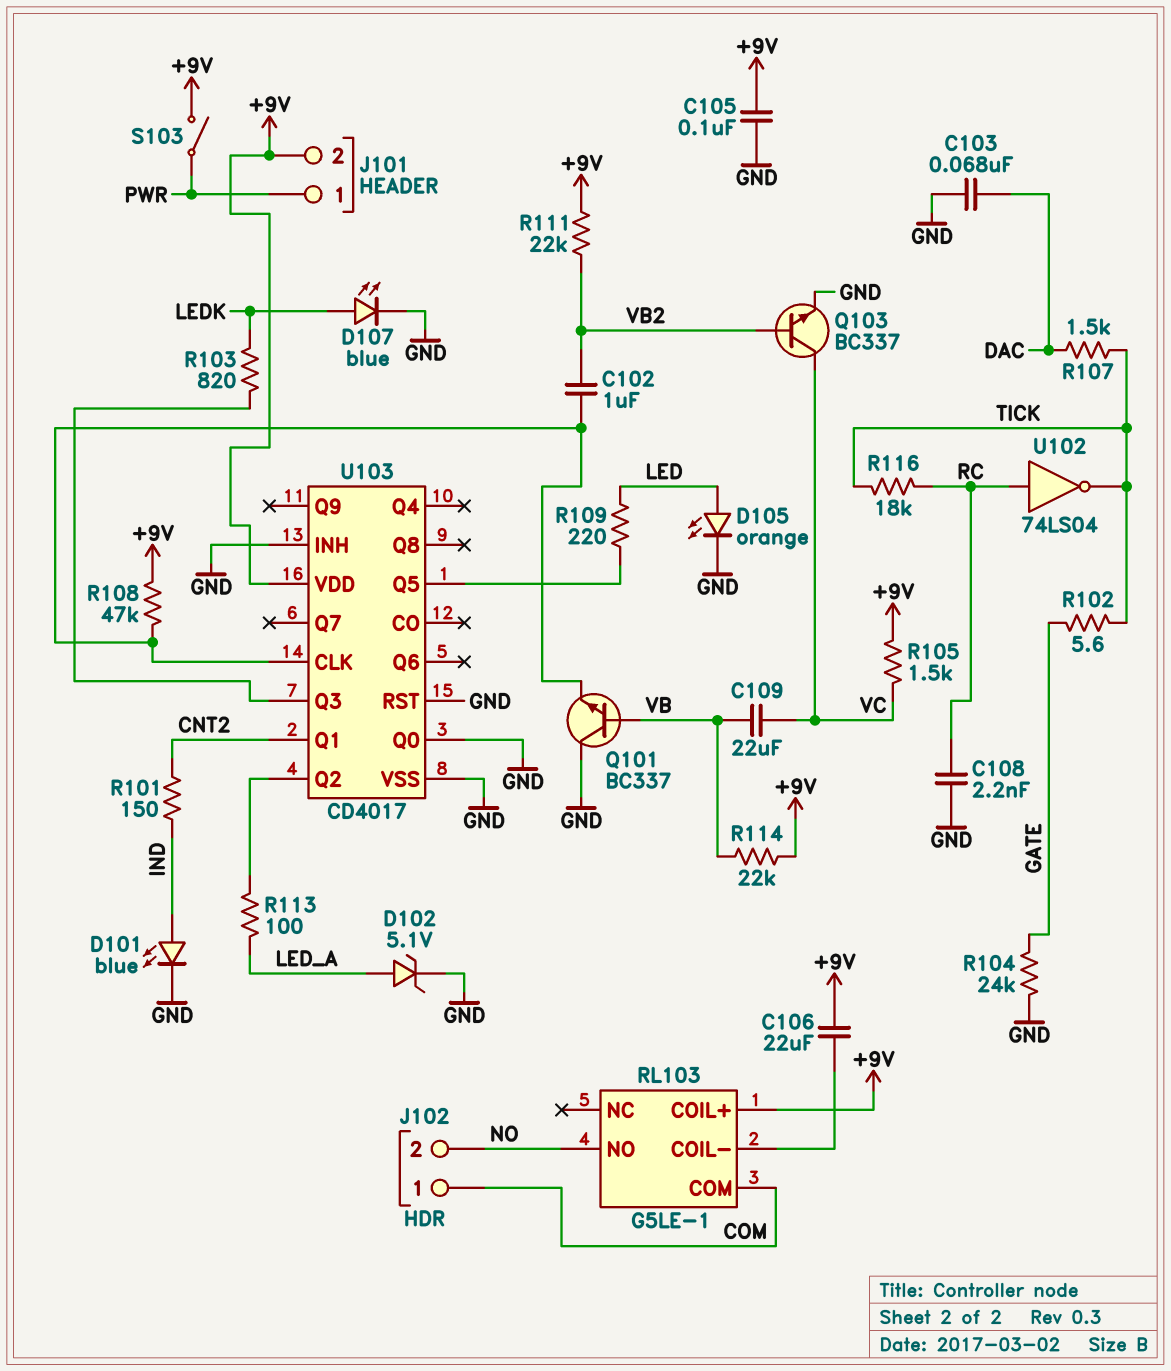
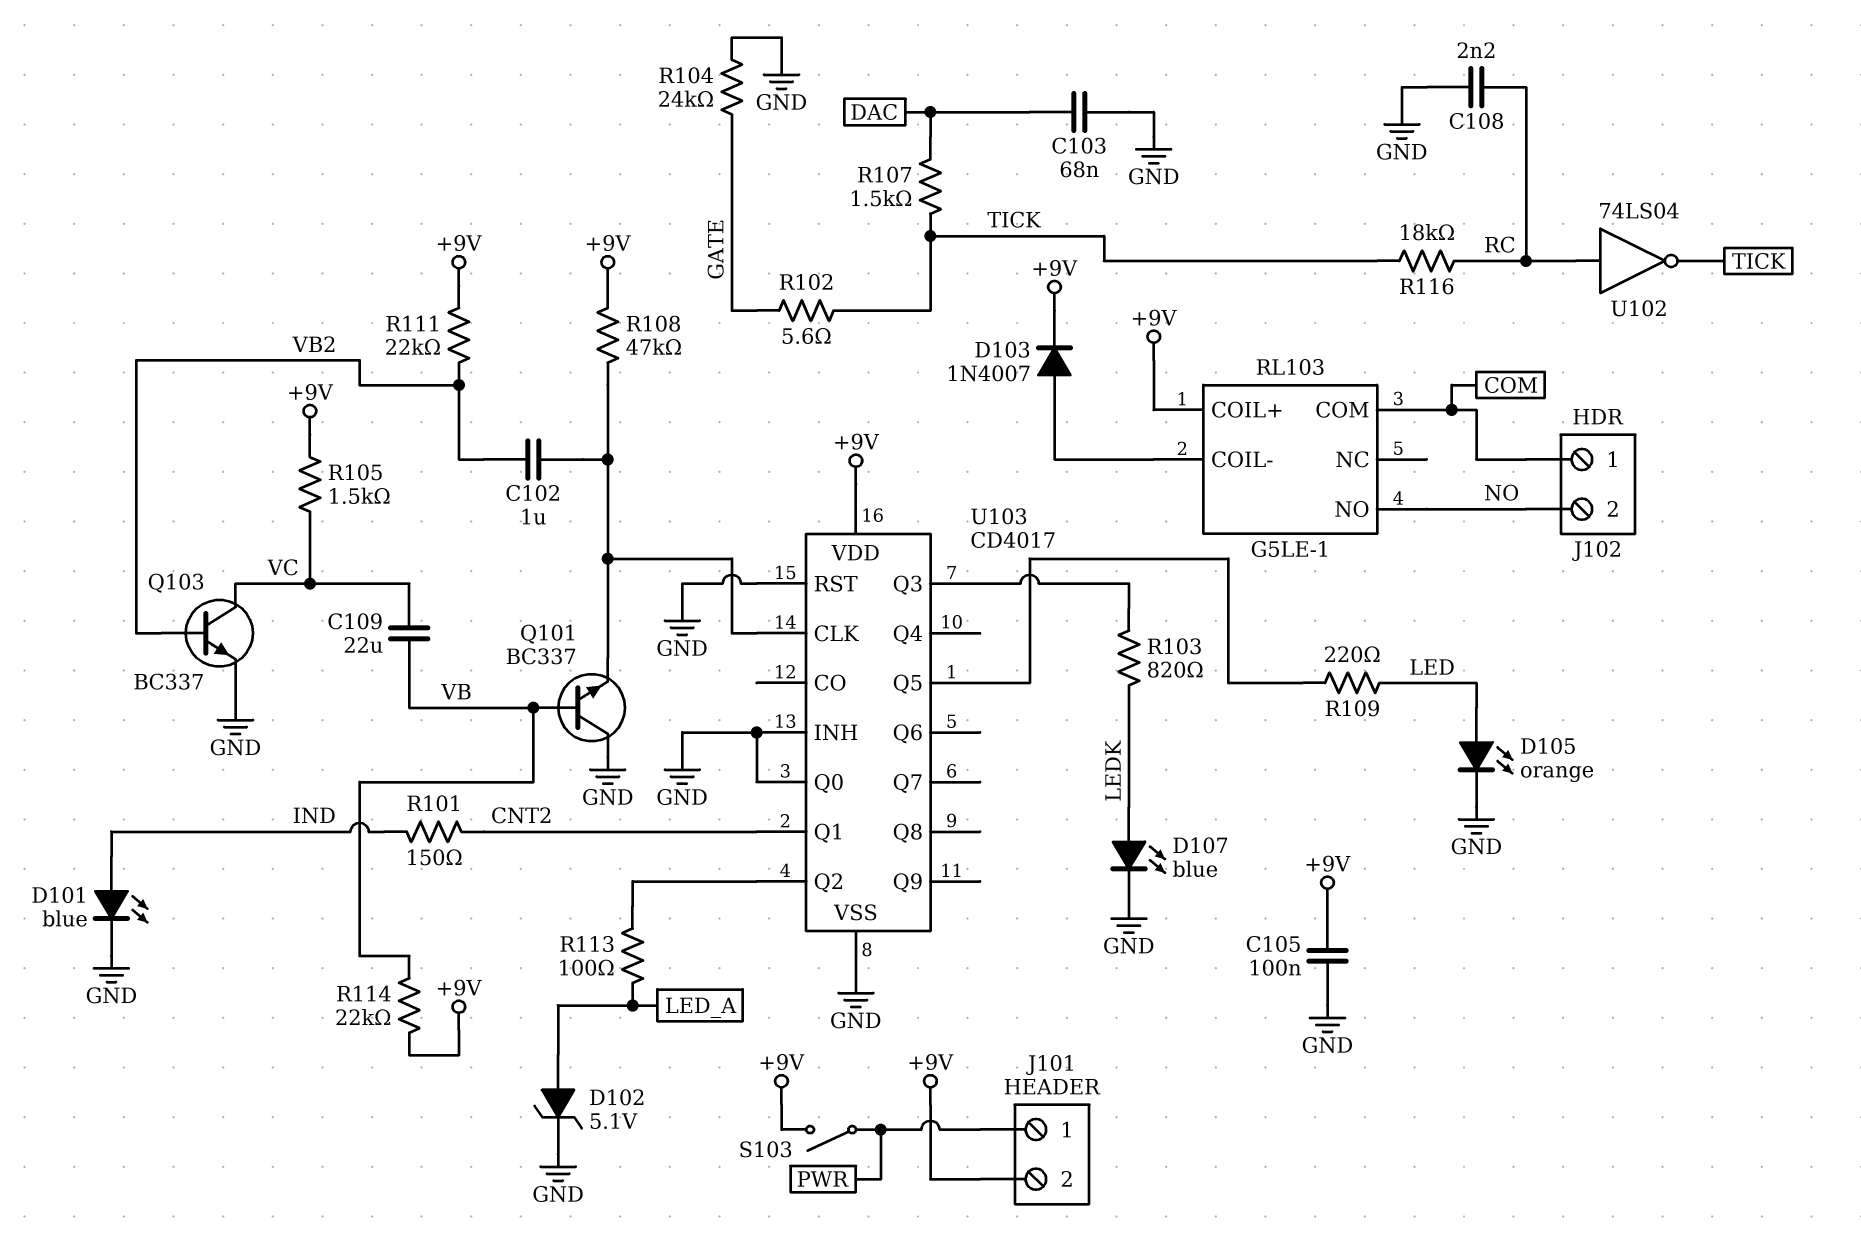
C106: 22uF (+9V, RL103/COIL-) -> none
D103: none -> diode 1N4007 (A RL103/COIL-, K +9V)

